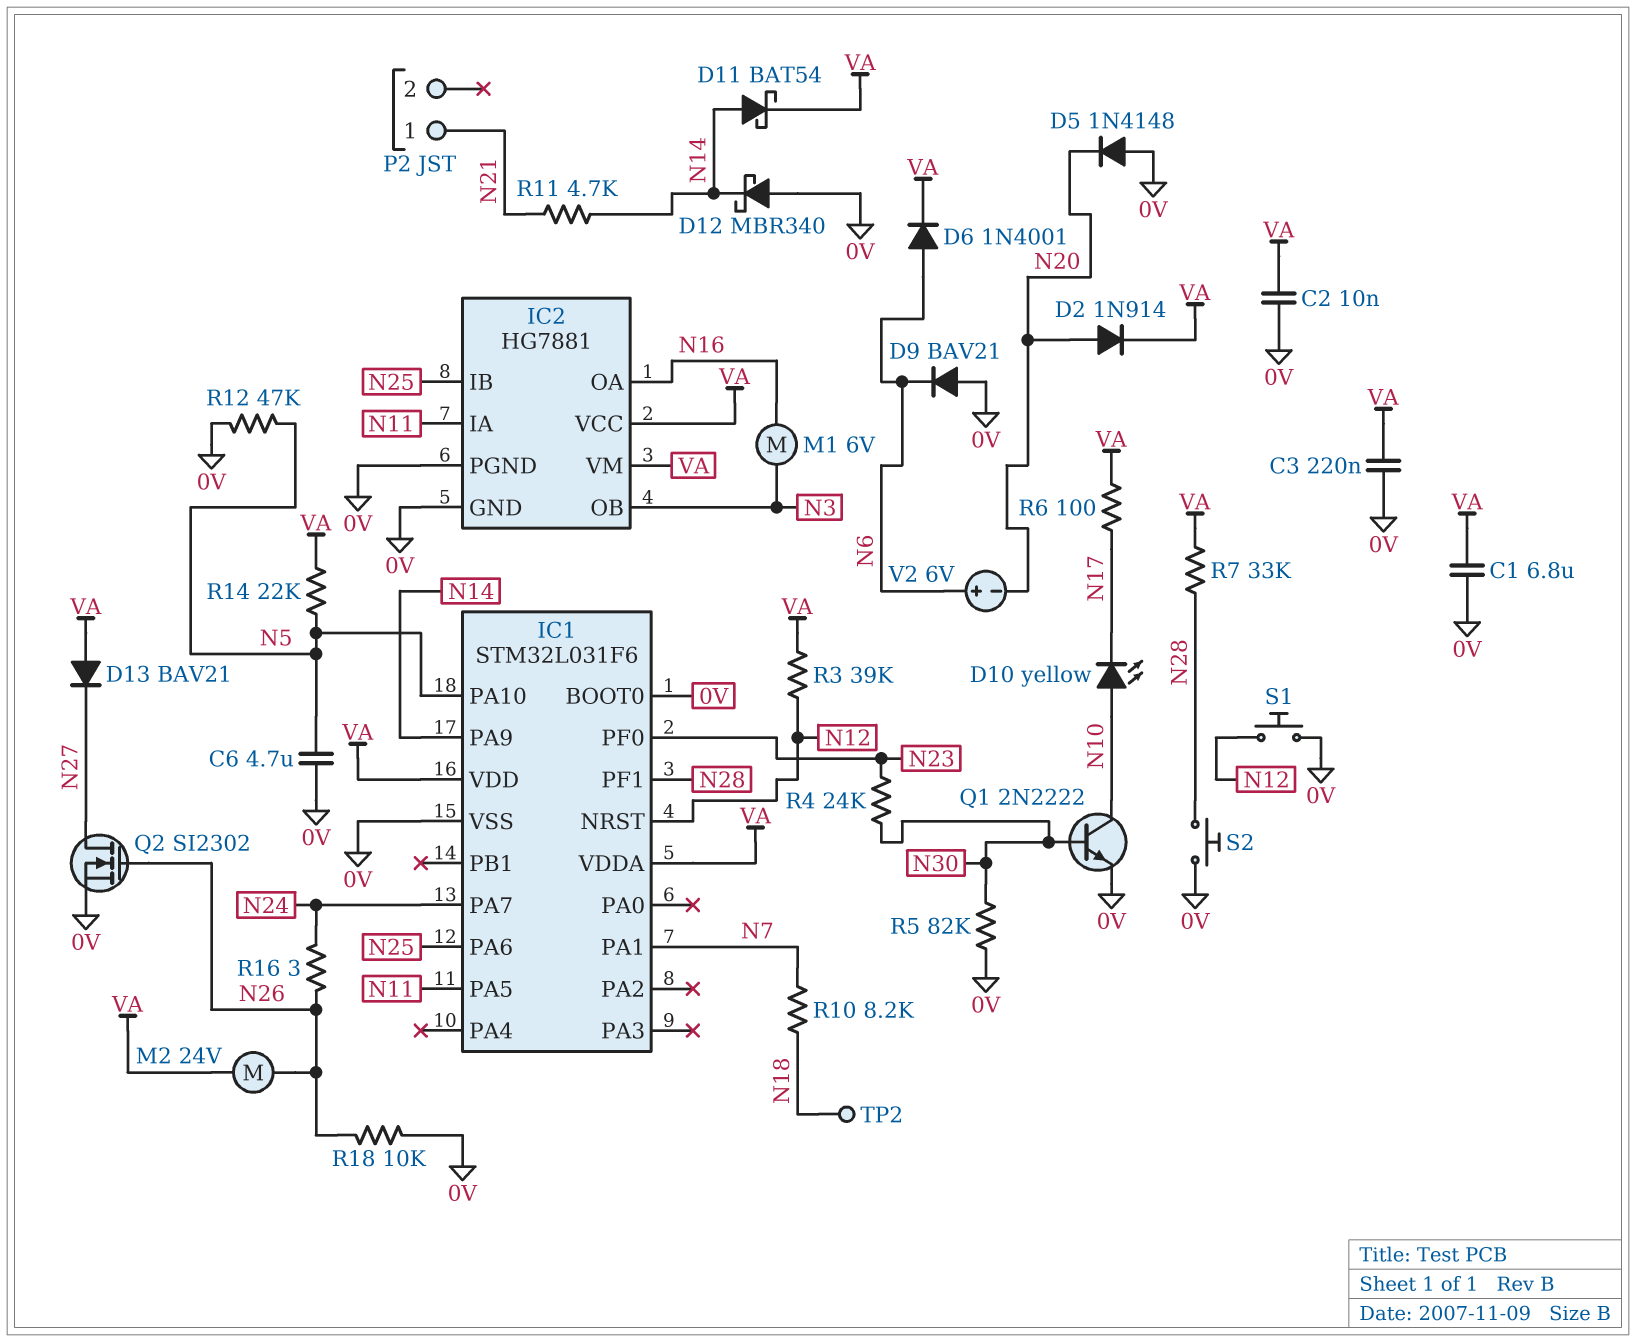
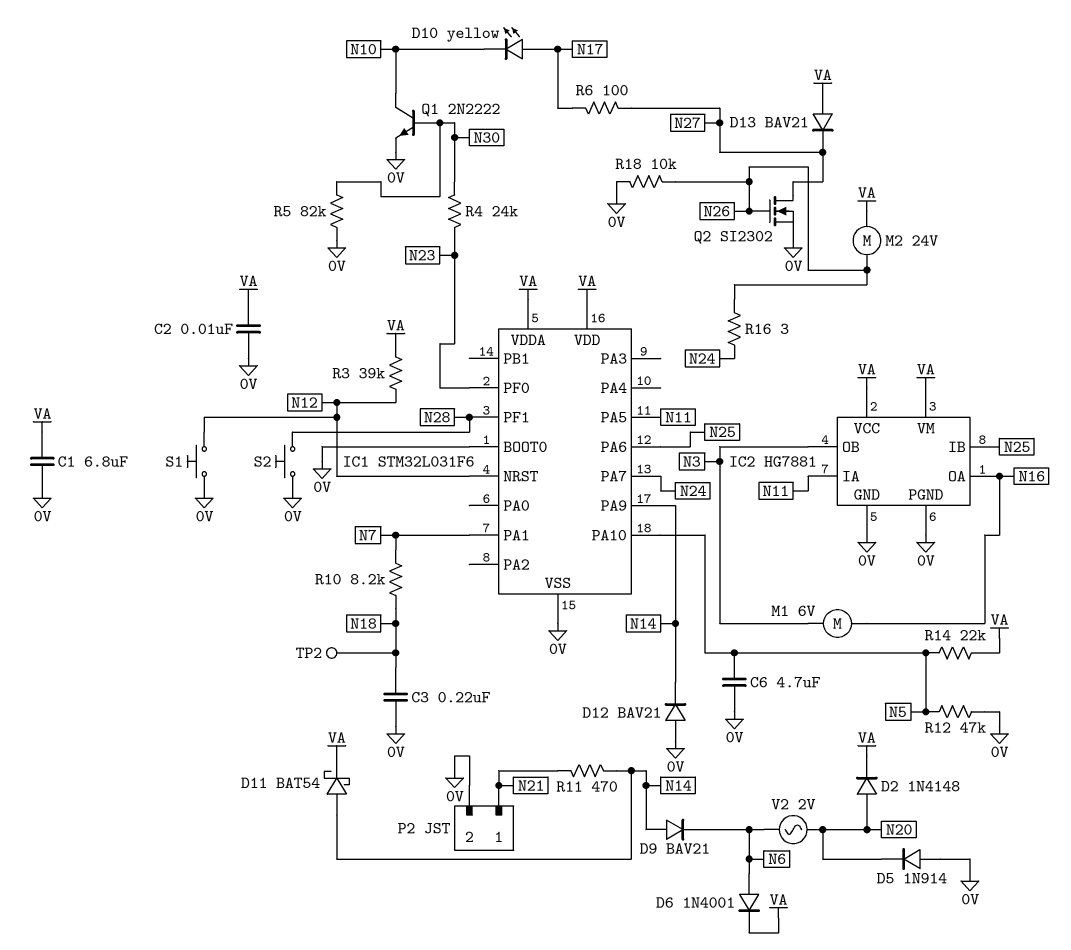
C3: 220nF (0V, VA) -> 220nF (0V, N18)
D2: diode 1N914 (A N20, K VA) -> diode 1N4148 (A N20, K VA)
D5: diode 1N4148 (A 0V, K N20) -> diode 1N914 (A 0V, K N20)
D9: diode BAV21 (A 0V, K N6) -> diode BAV21 (A N14, K N6)
D10: LED yellow (A N10, K N17) -> LED yellow (A N17, K N10)
D12: schottky MBR340 (A 0V, K N14) -> diode BAV21 (A 0V, K N14)
P2 pin 2: none -> 0V
R6: 100 (N17, VA) -> 100 (N17, N27)
R7: 33k (N28, VA) -> none
R11: 4.7k (N14, N21) -> 470 (N14, N21)
V2: 6V (plus N6, minus N20) -> AC 2V (N6, N20)

